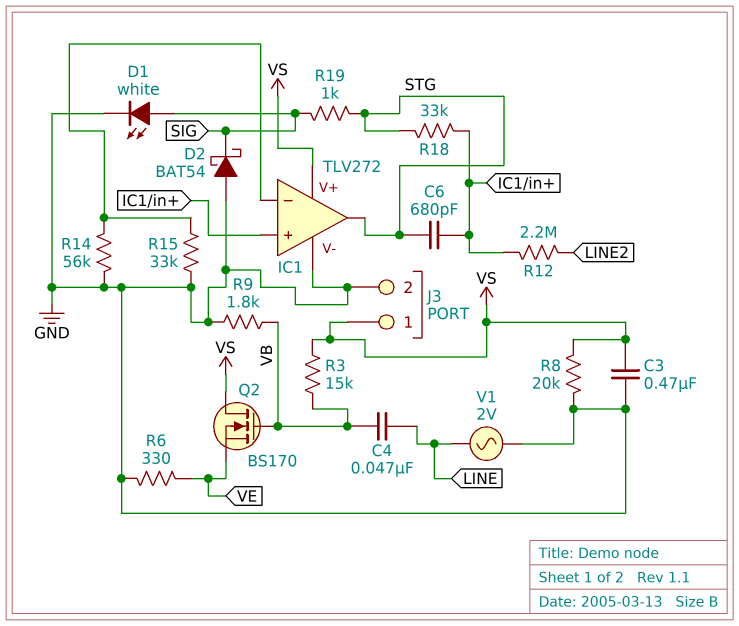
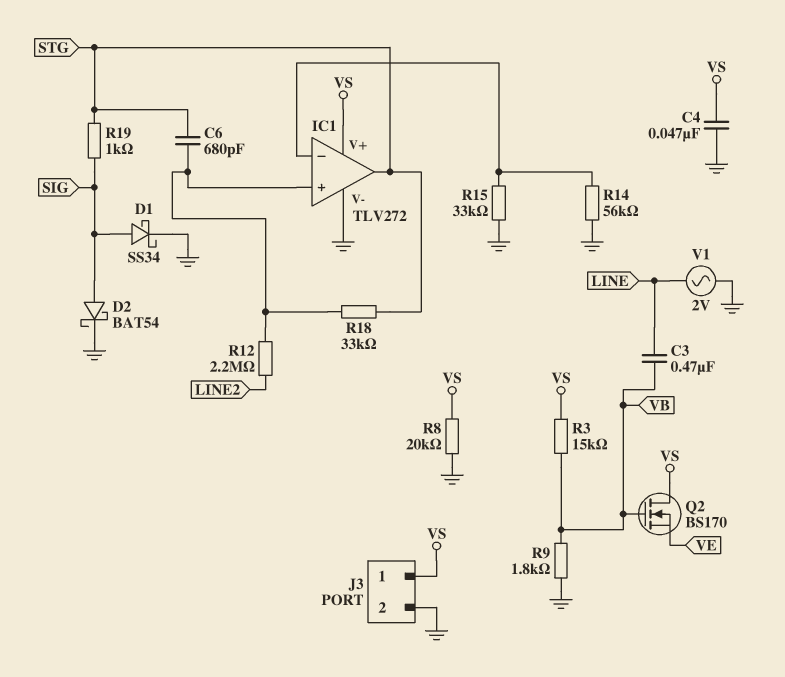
C3: 470nF (GND, VS) -> 470nF (LINE, VB)
C4: 47nF (LINE, VB) -> 47nF (GND, VS)
D1: LED white (A SIG, K GND) -> schottky SS34 (A SIG, K GND)
D2: schottky BAT54 (A GND, K SIG) -> schottky BAT54 (A SIG, K GND)
R6: 330 (GND, VE) -> none

